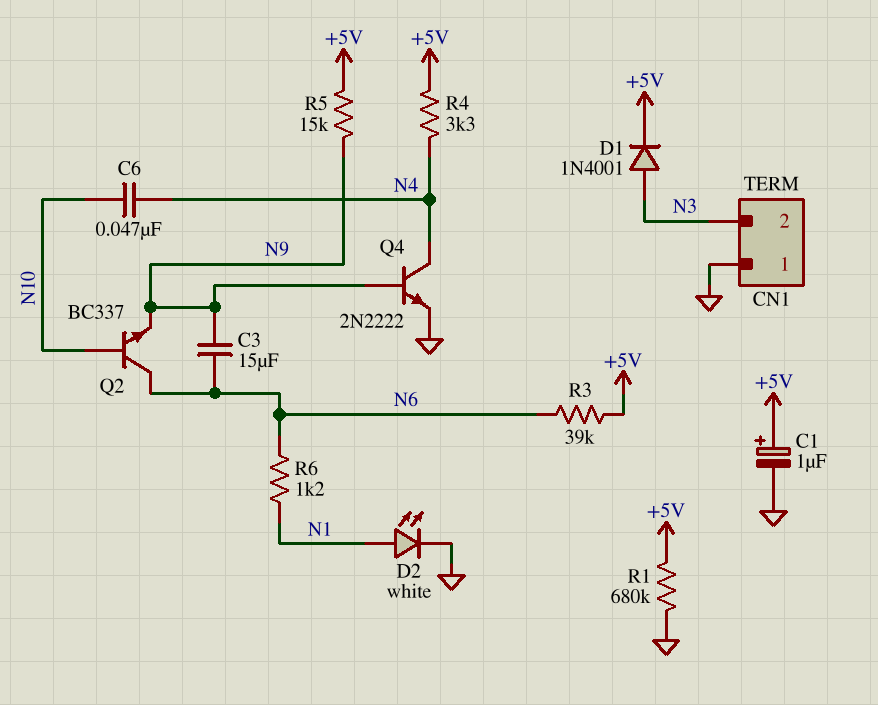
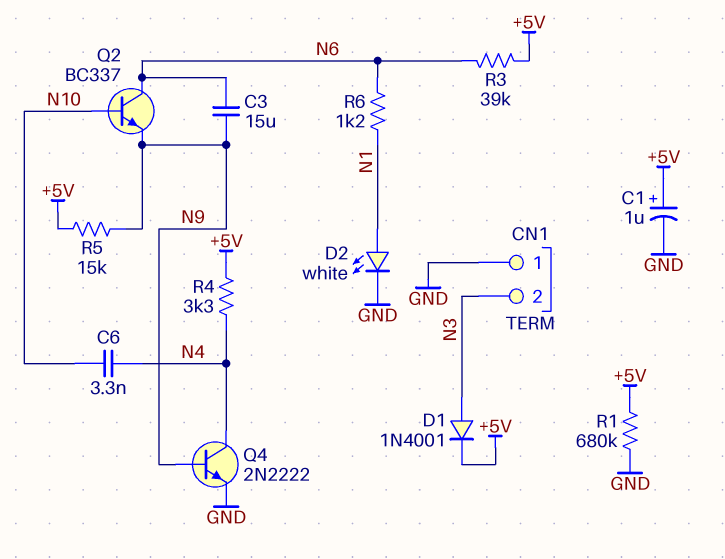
C6: 47nF (N4, N10) -> 3.3nF (N4, N10)

